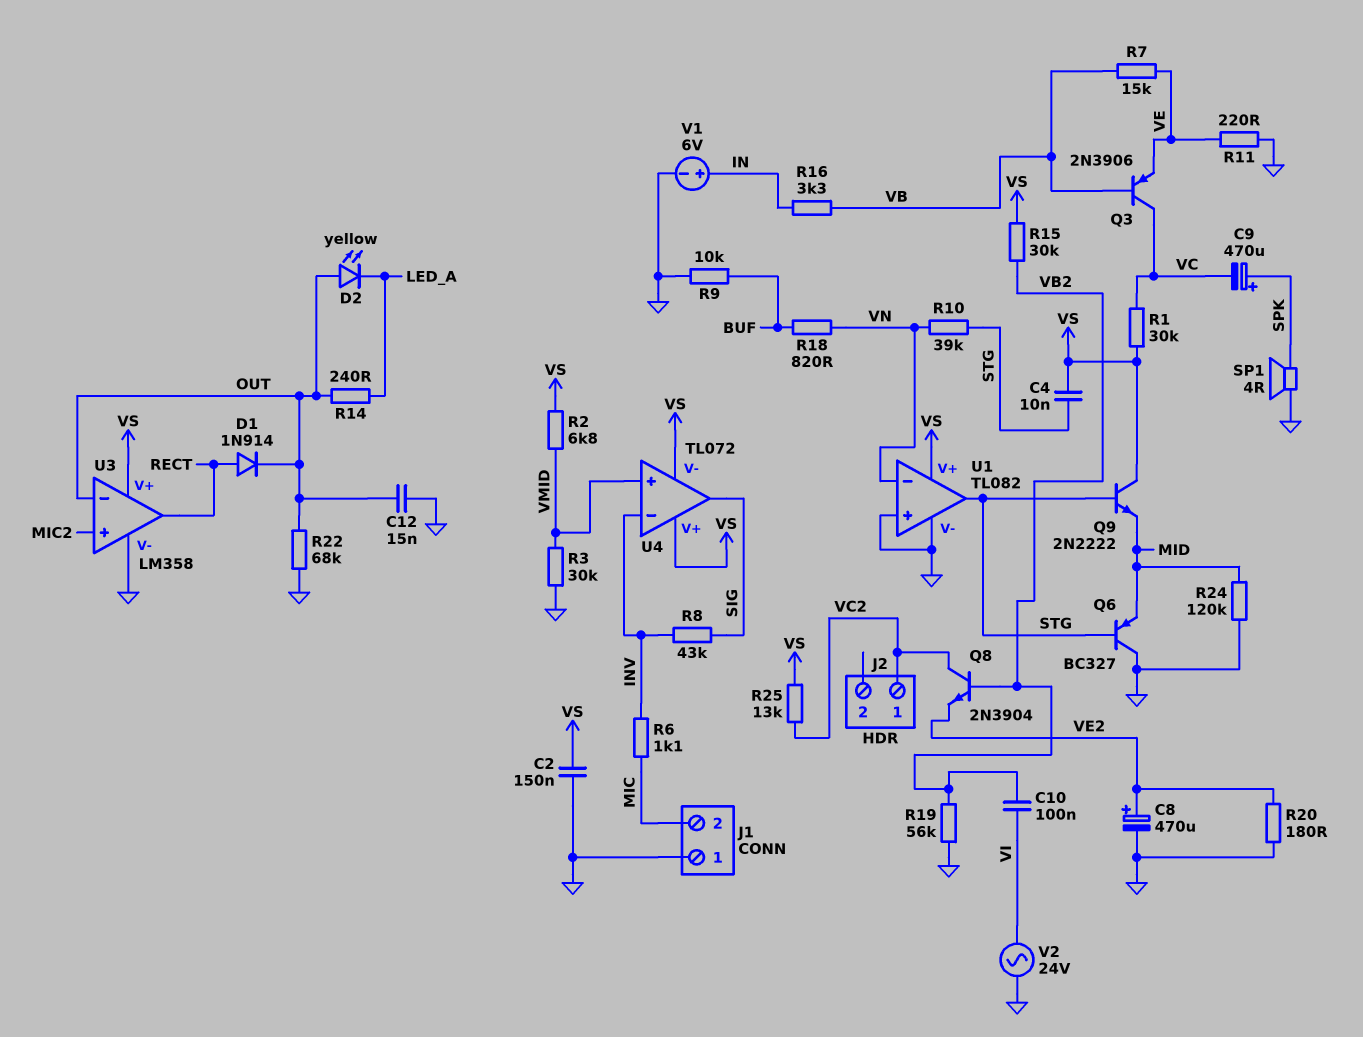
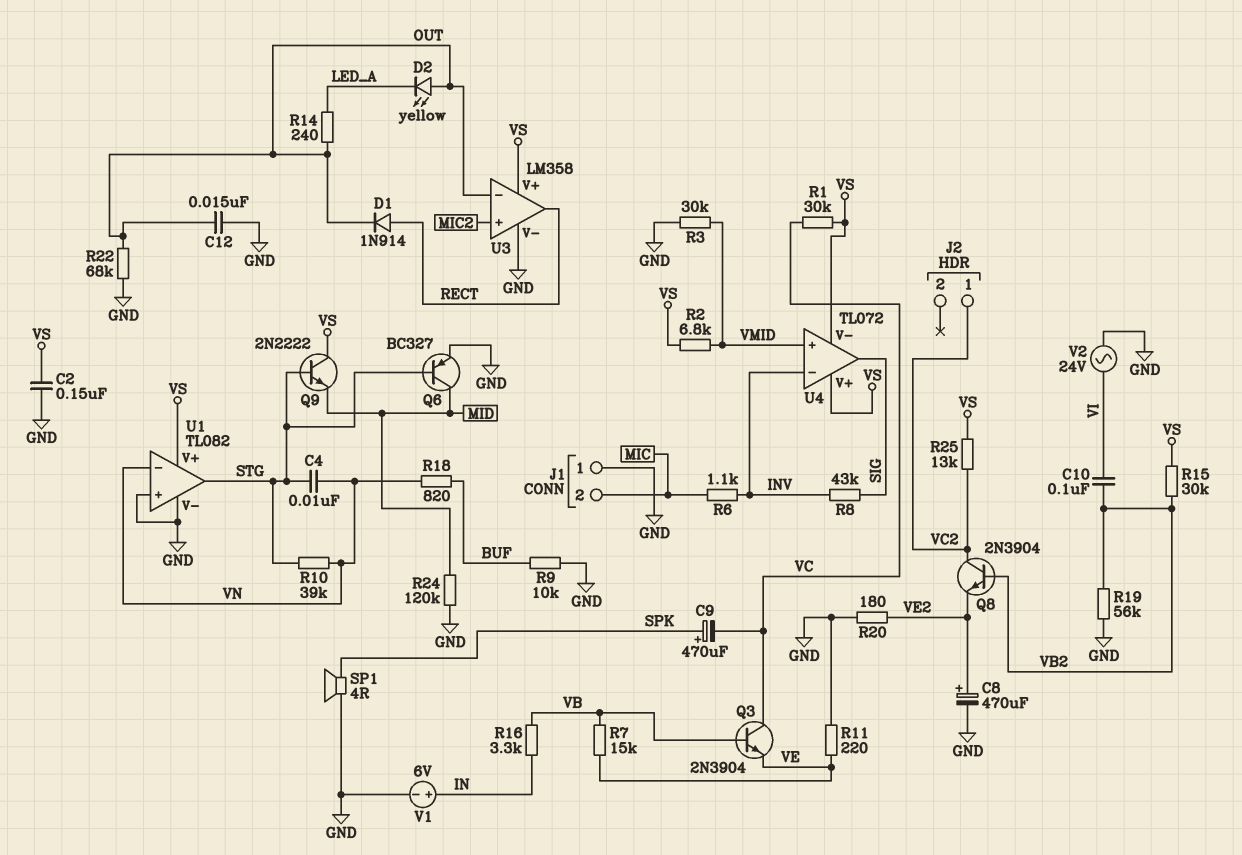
C4: 10nF (STG, VS) -> 10nF (STG, VN)
Q3: PNP 2N3906 (B VB, C VC, E VE) -> NPN 2N3904 (B VB, C VC, E VE)
Q6: PNP BC327 (B STG, C GND, E MID) -> PNP BC327 (B STG, C MID, E GND)

